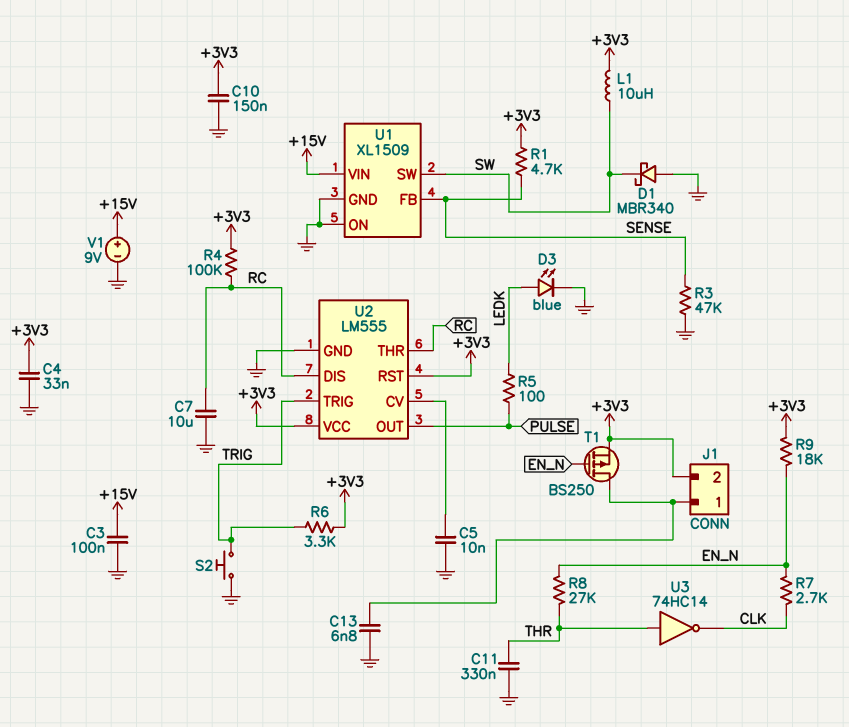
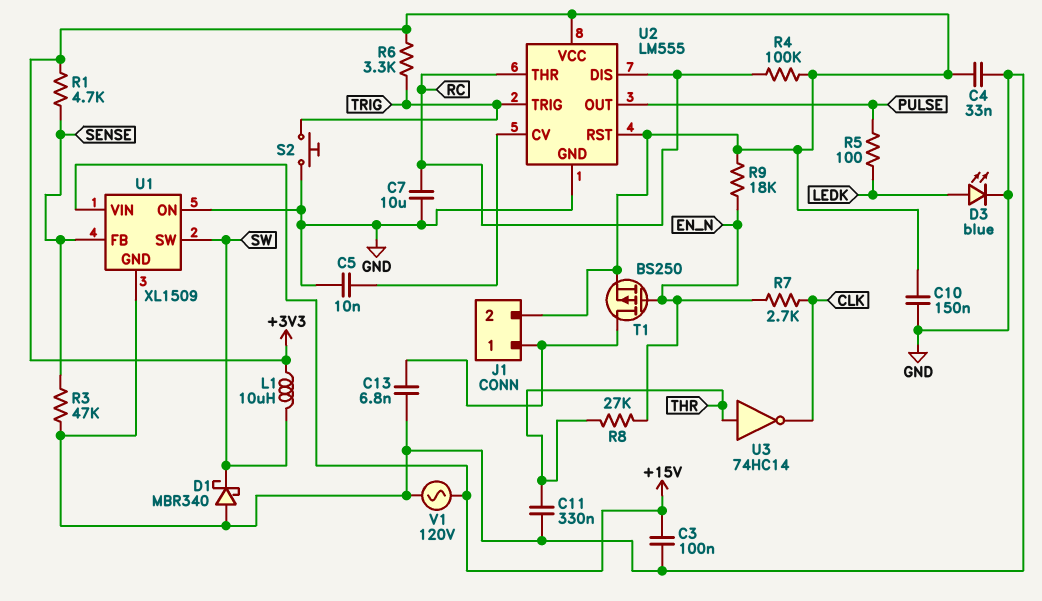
V1: 9V (plus +15V, minus GND) -> AC 120V (+15V, GND)

